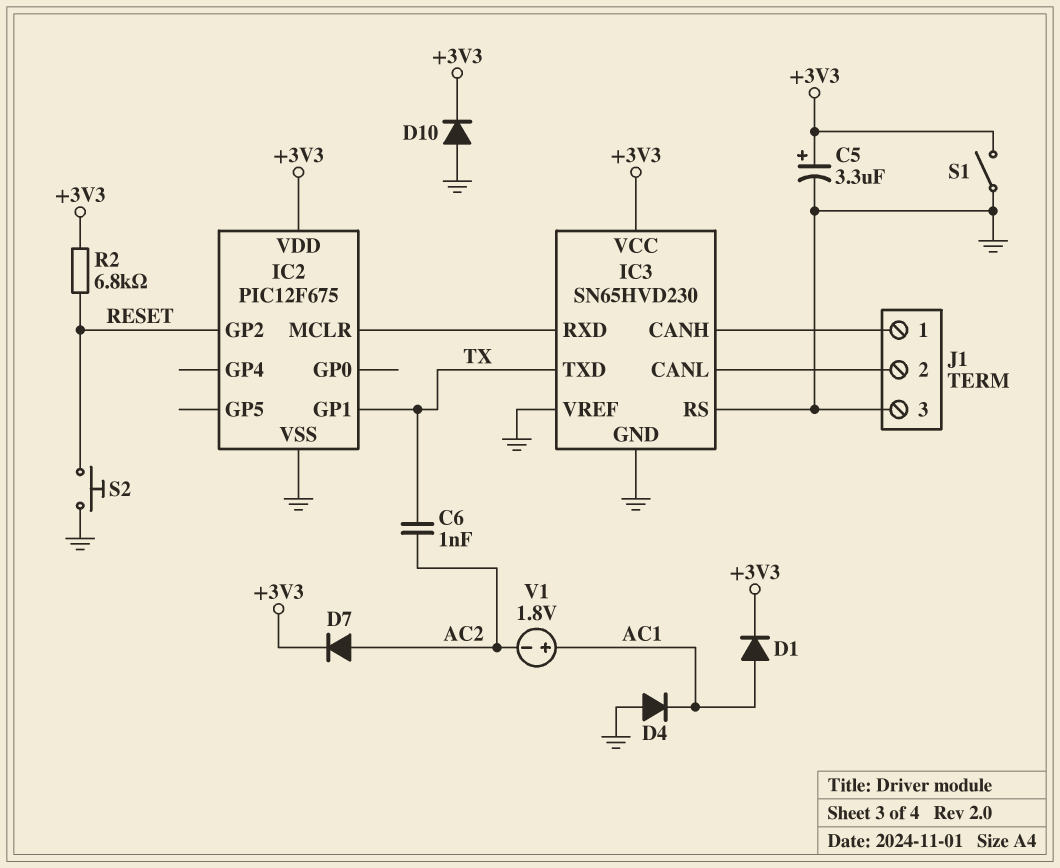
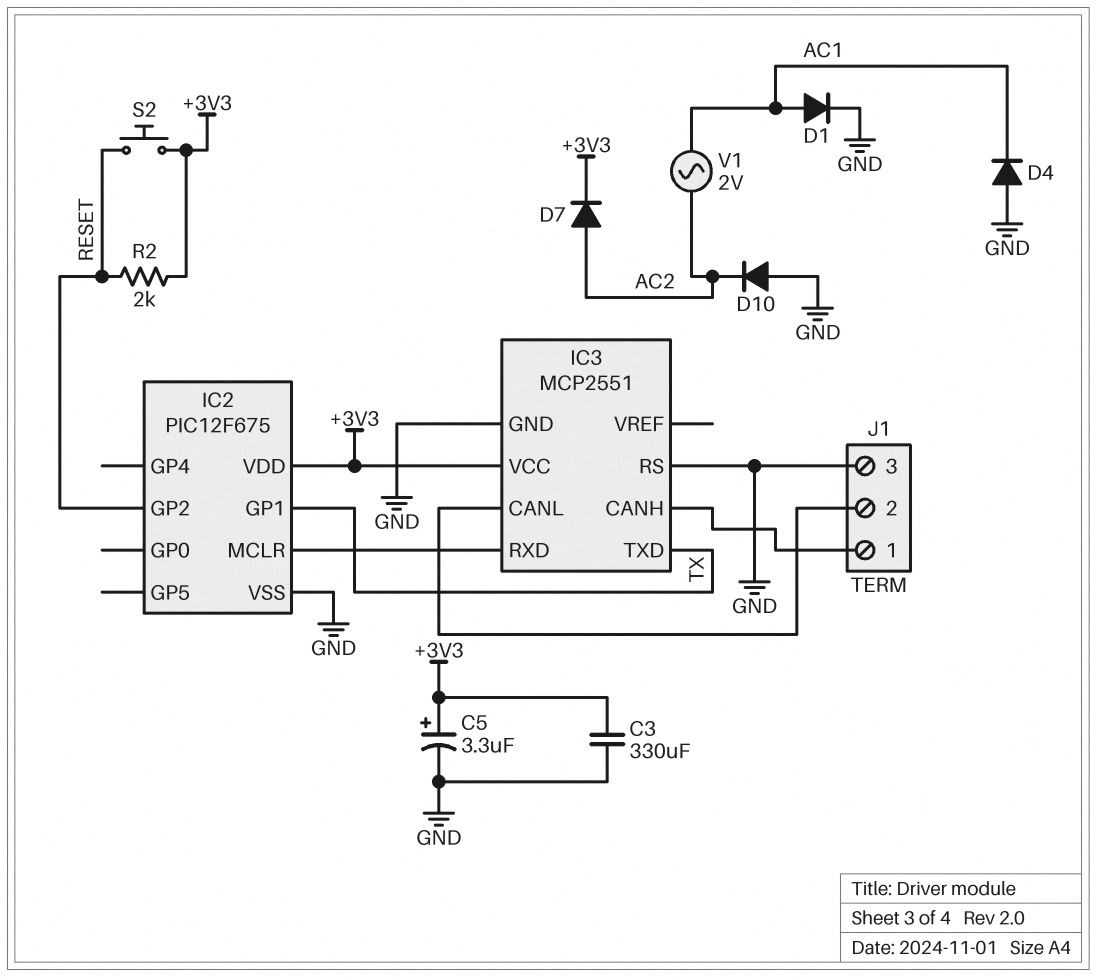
C3: none -> 330uF (+3V3, GND)
C6: 1nF (AC2, TX) -> none
D1: diode (A AC1, K +3V3) -> diode (A AC1, K GND)
D10: diode (A GND, K +3V3) -> diode (A GND, K AC2)
IC3: SN65HVD230 -> MCP2551
IC3 pin VREF: GND -> none
R2: 6.8k (+3V3, RESET) -> 2k (+3V3, RESET)
S1: switch (+3V3, GND) -> none
S2: button (GND, RESET) -> button (+3V3, RESET)
V1: 1.8V (plus AC1, minus AC2) -> AC 2V (AC1, AC2)

